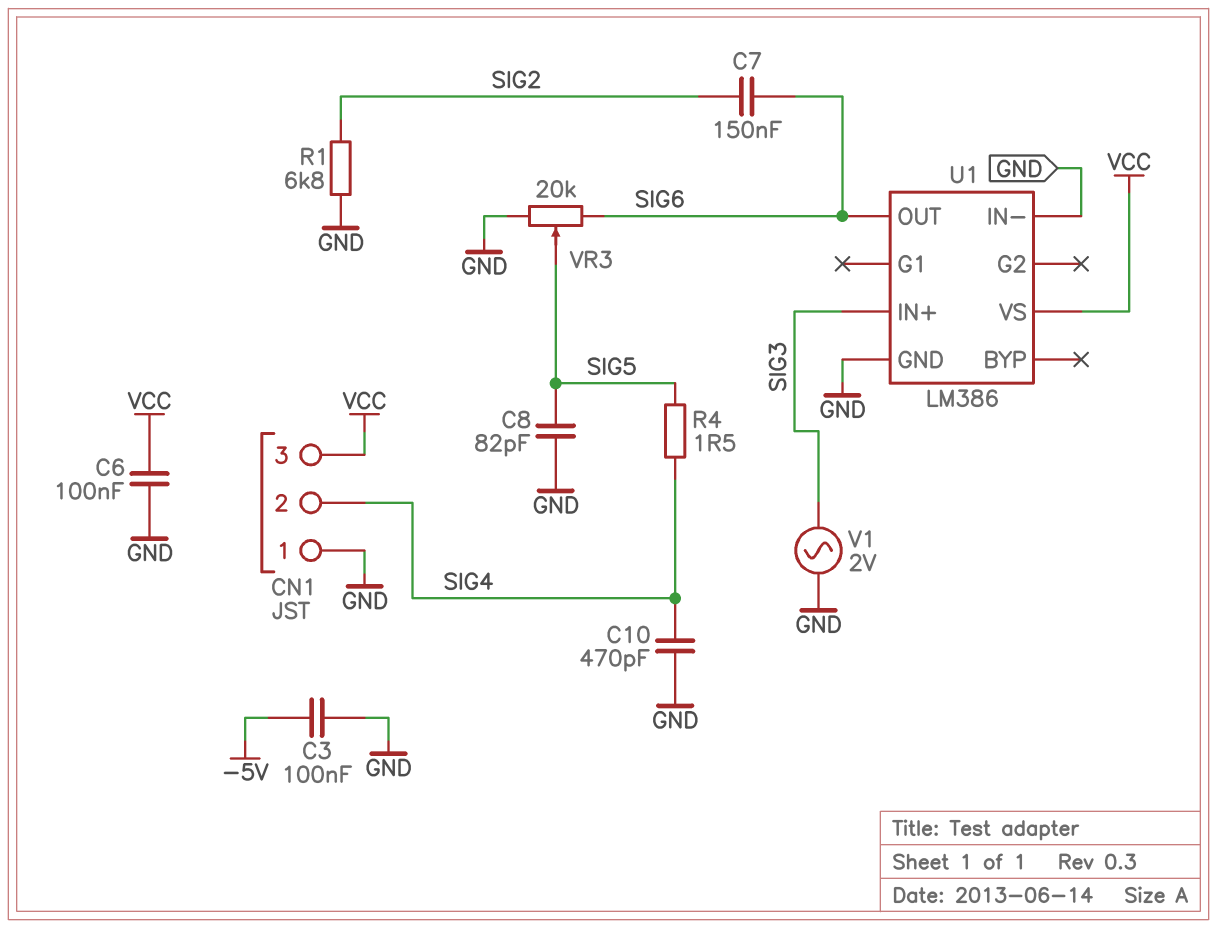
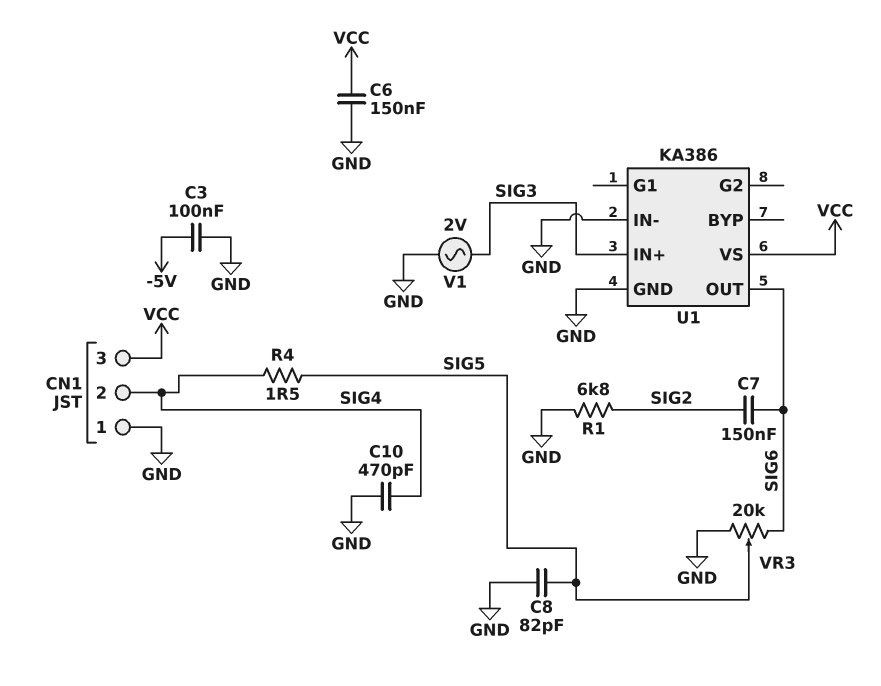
C6: 100nF (GND, VCC) -> 150nF (GND, VCC)
U1: LM386 -> KA386

